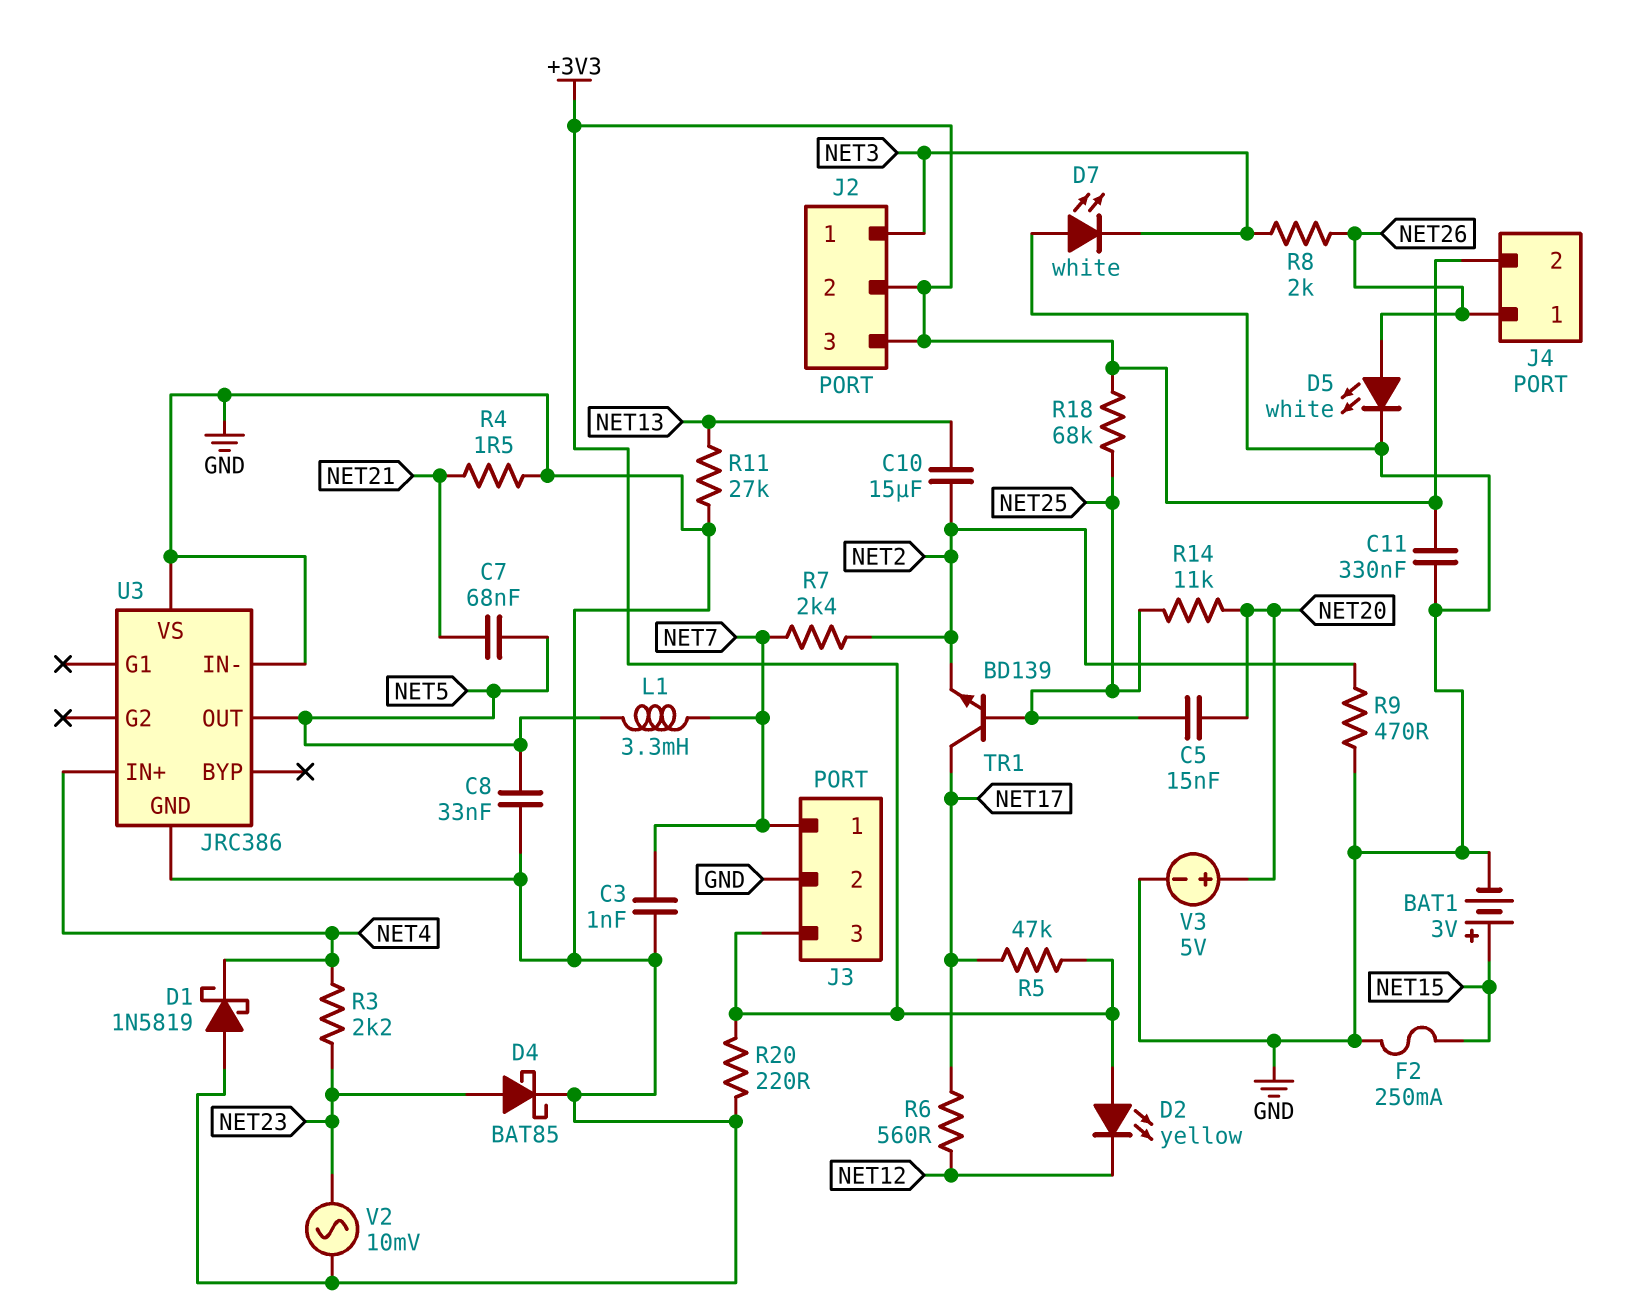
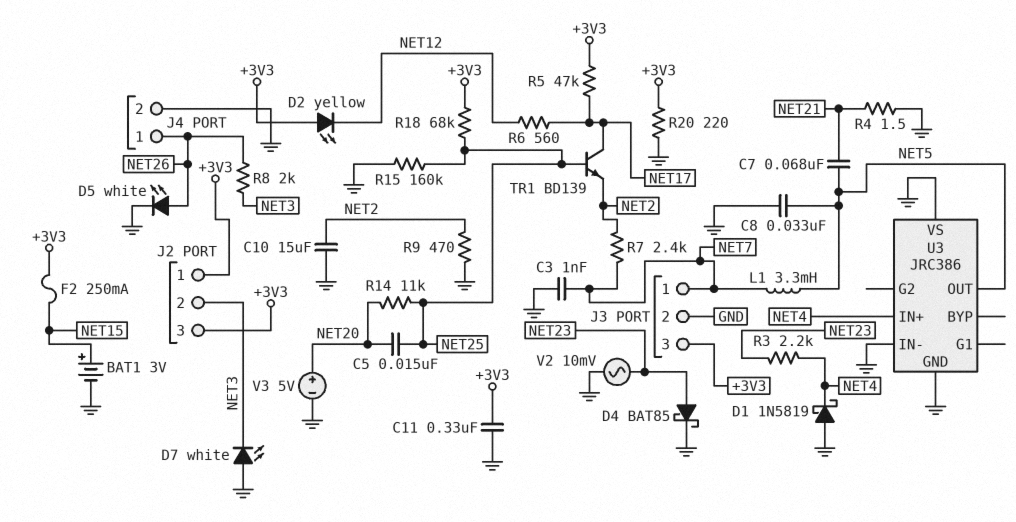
C10: 15uF (NET2, NET13) -> 15uF (GND, NET2)
F2: 250mA (GND, NET15) -> 250mA (+3V3, NET15)
J2 pin 1: NET3 -> +3V3
J2 pin 2: +3V3 -> NET3
J4 pin 2: +3V3 -> GND
R11: 27k (GND, NET13) -> none
R15: none -> 160k (GND, NET25)

